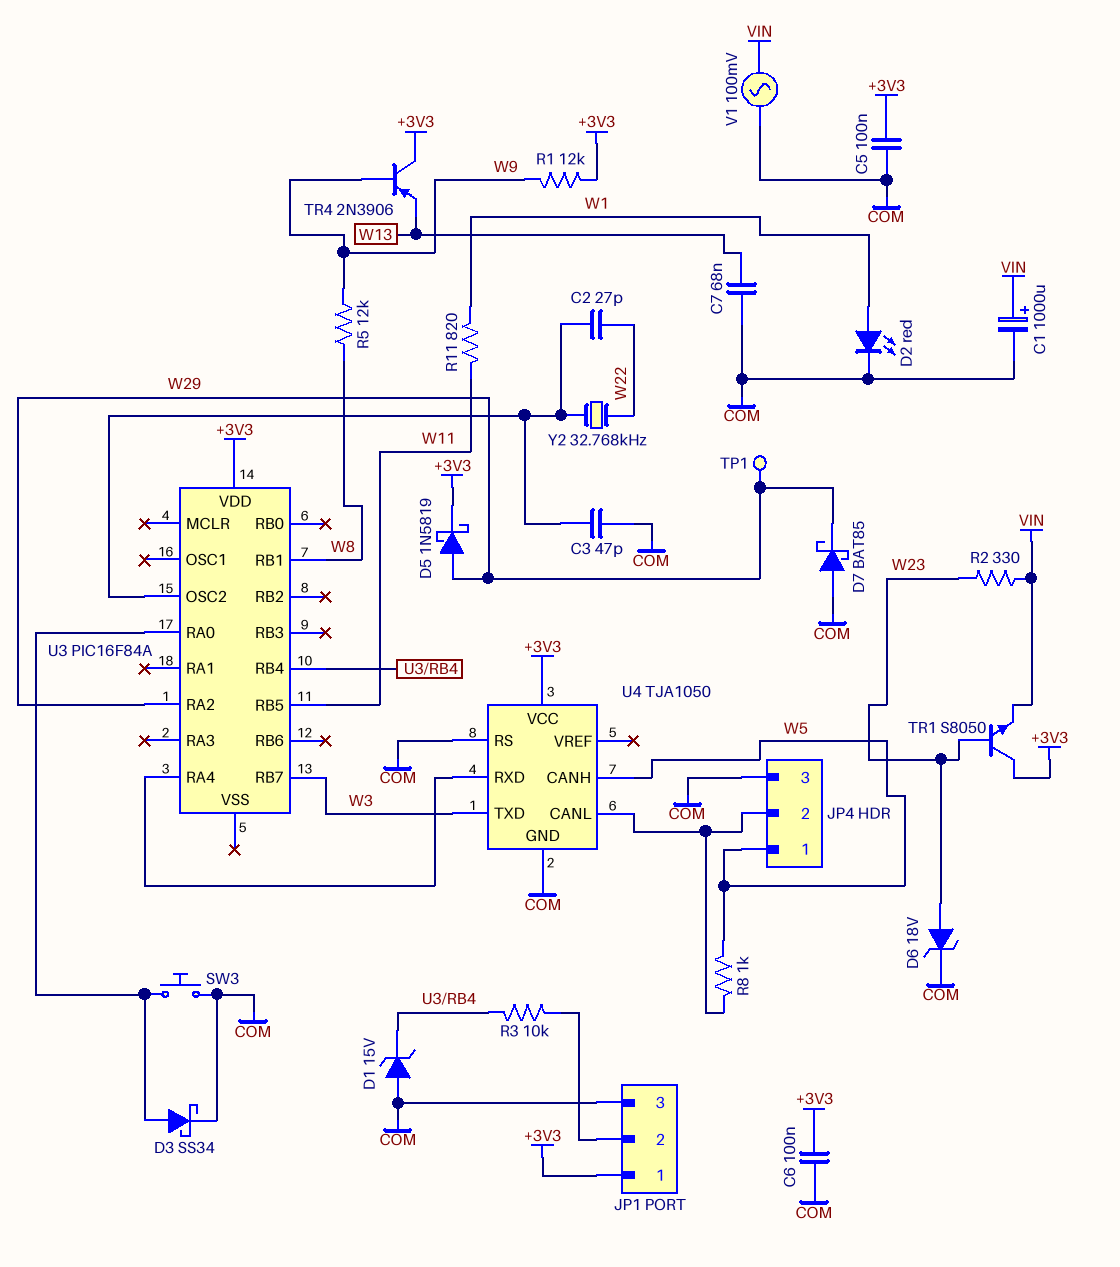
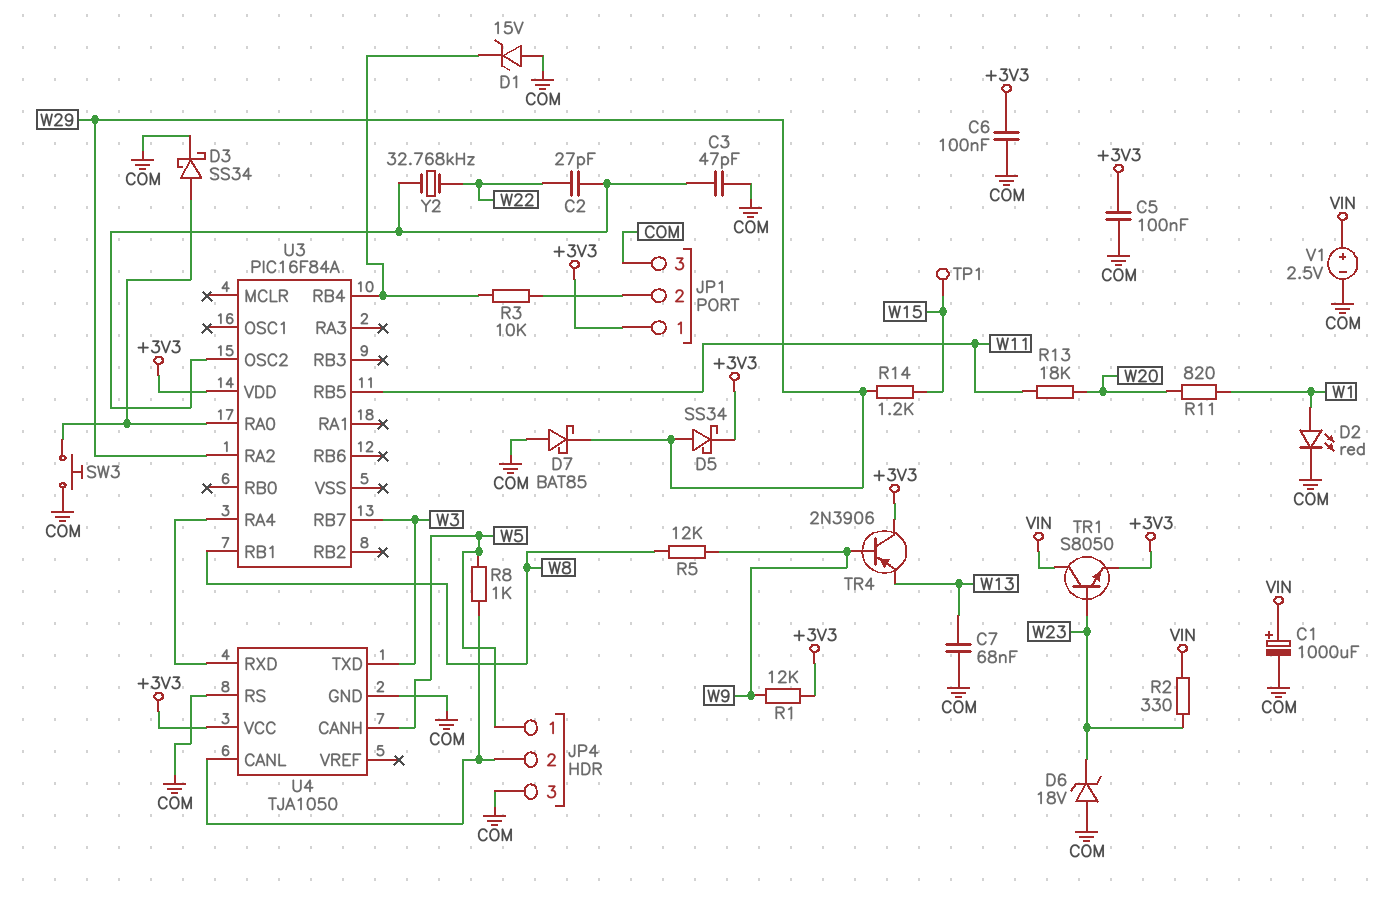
D5: schottky 1N5819 (A W29, K +3V3) -> schottky SS34 (A W29, K +3V3)
D6: zener 18V (A W23, K COM) -> zener 18V (A COM, K W23)
R11: 820 (W1, W11) -> 820 (W1, W20)
R13: none -> 18k (W11, W20)
R14: none -> 1.2k (W15, W29)
TP1: test point (W29) -> test point (W15)
TR1: NPN S8050 (B W23, C +3V3, E VIN) -> NPN S8050 (B W23, C VIN, E +3V3)
V1: AC 100mV (COM, VIN) -> 2.5V (plus VIN, minus COM)

